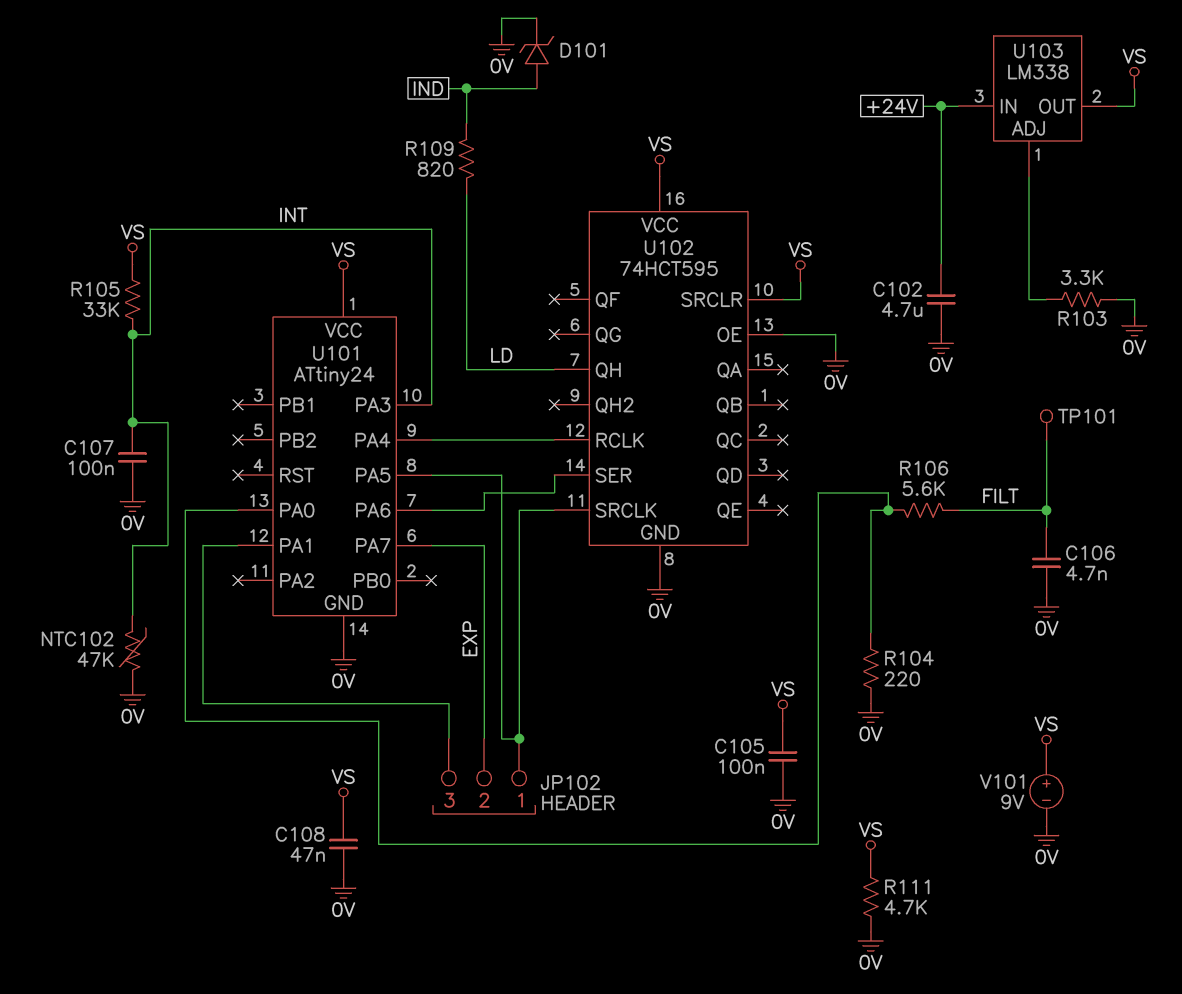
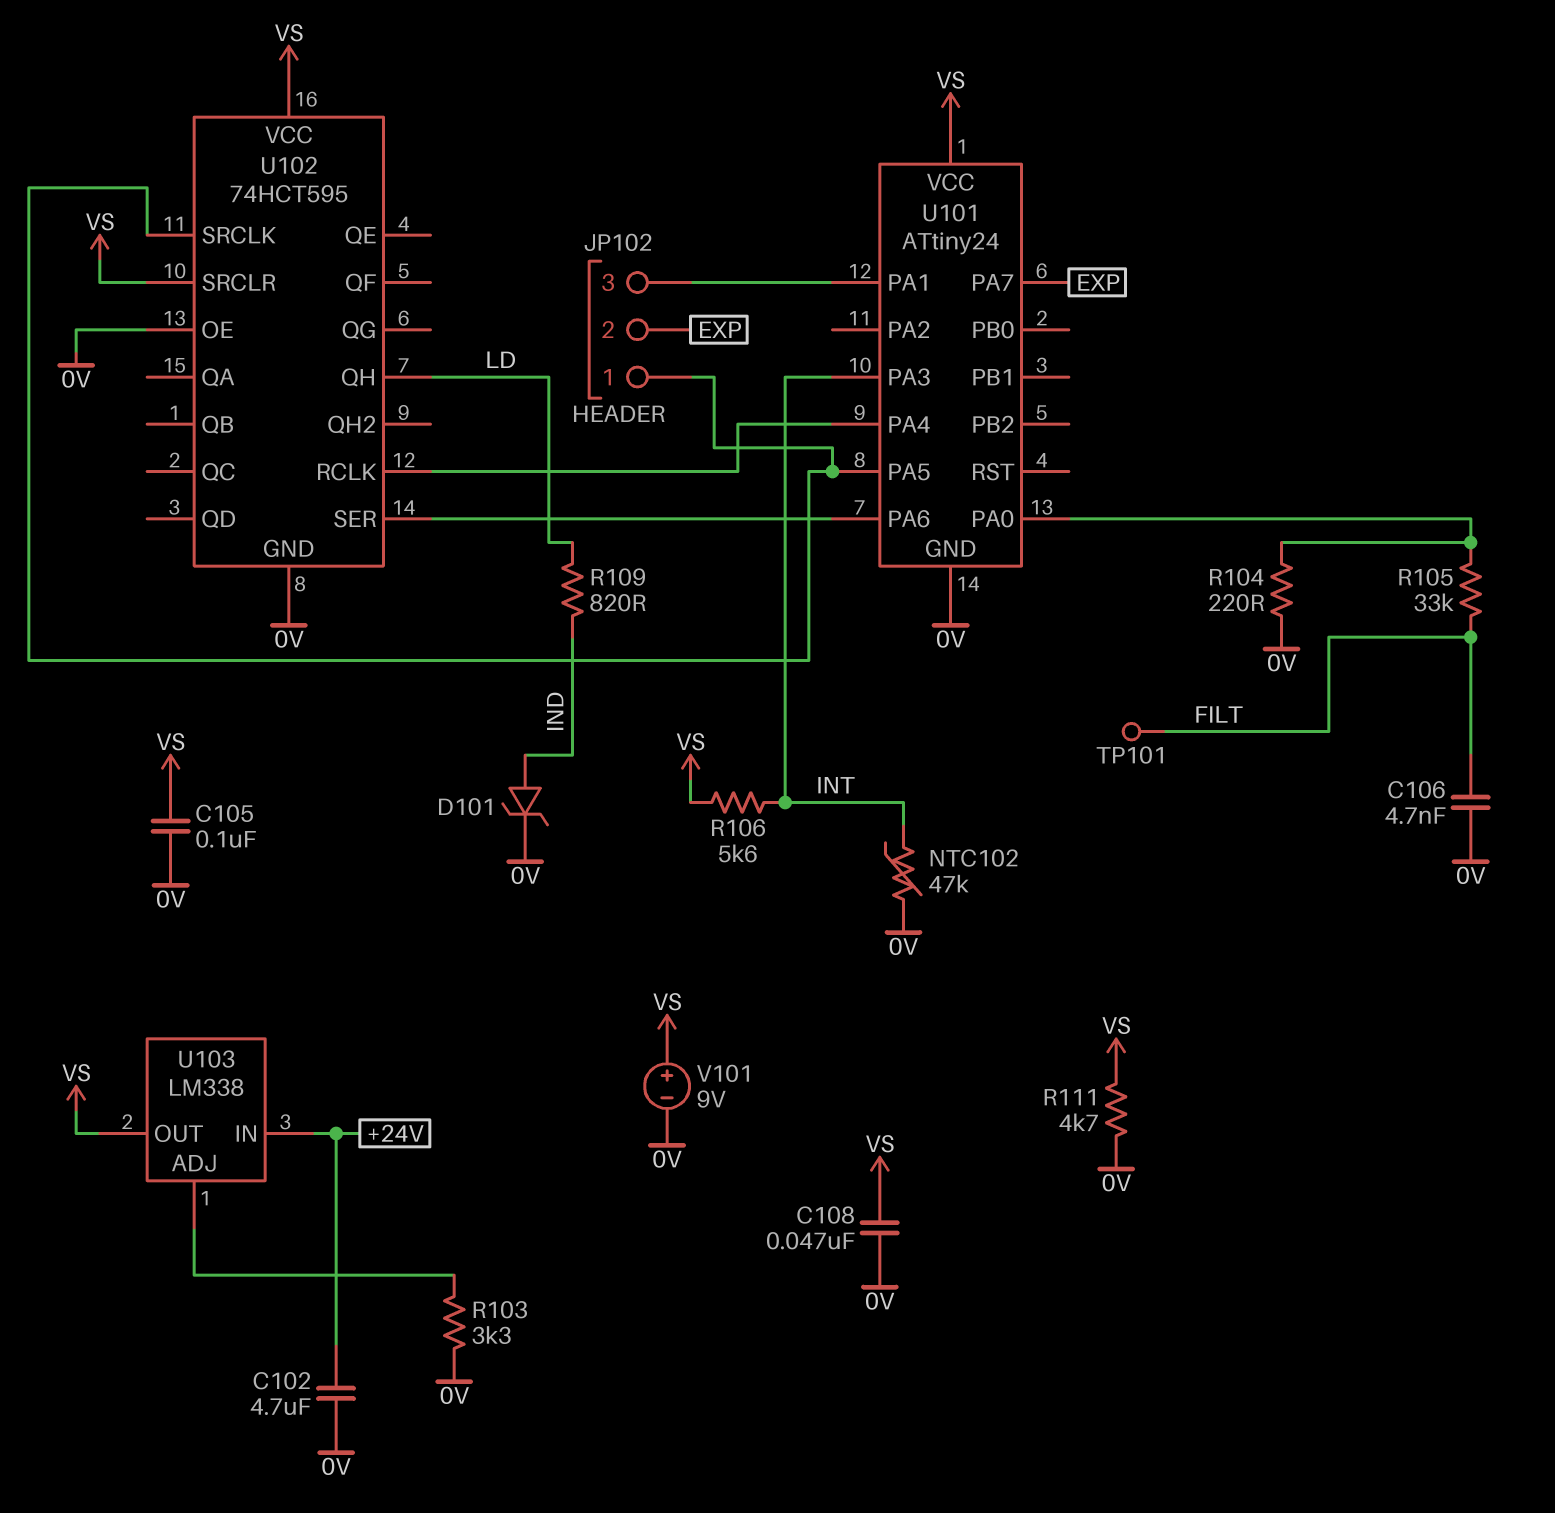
C107: 100nF (0V, INT) -> none
R105: 33k (INT, VS) -> 33k (FILT, U101/PA0)
R106: 5.6k (FILT, U101/PA0) -> 5.6k (INT, VS)

